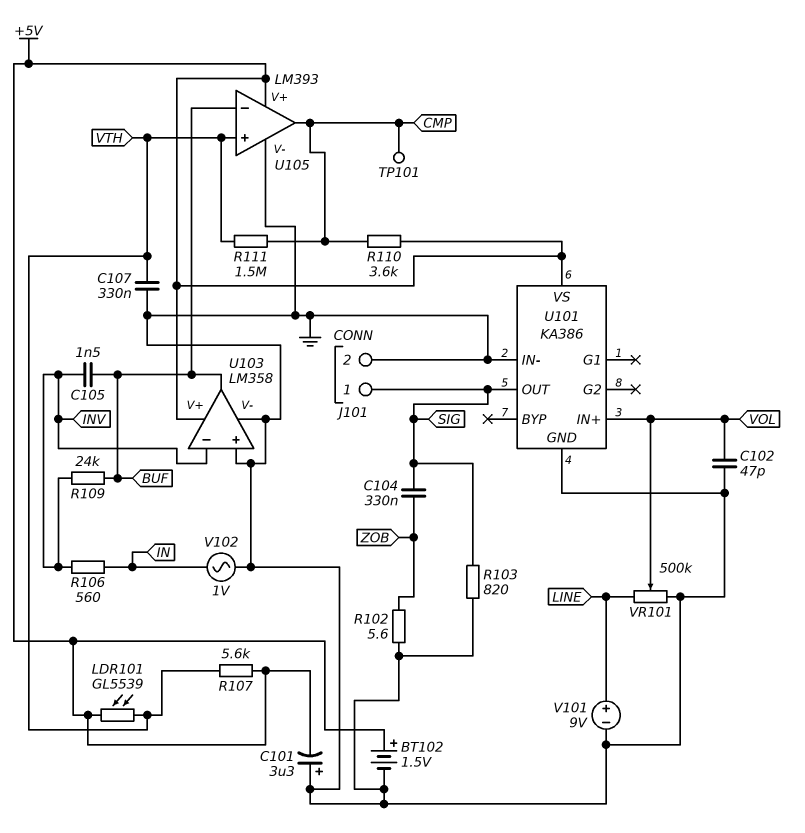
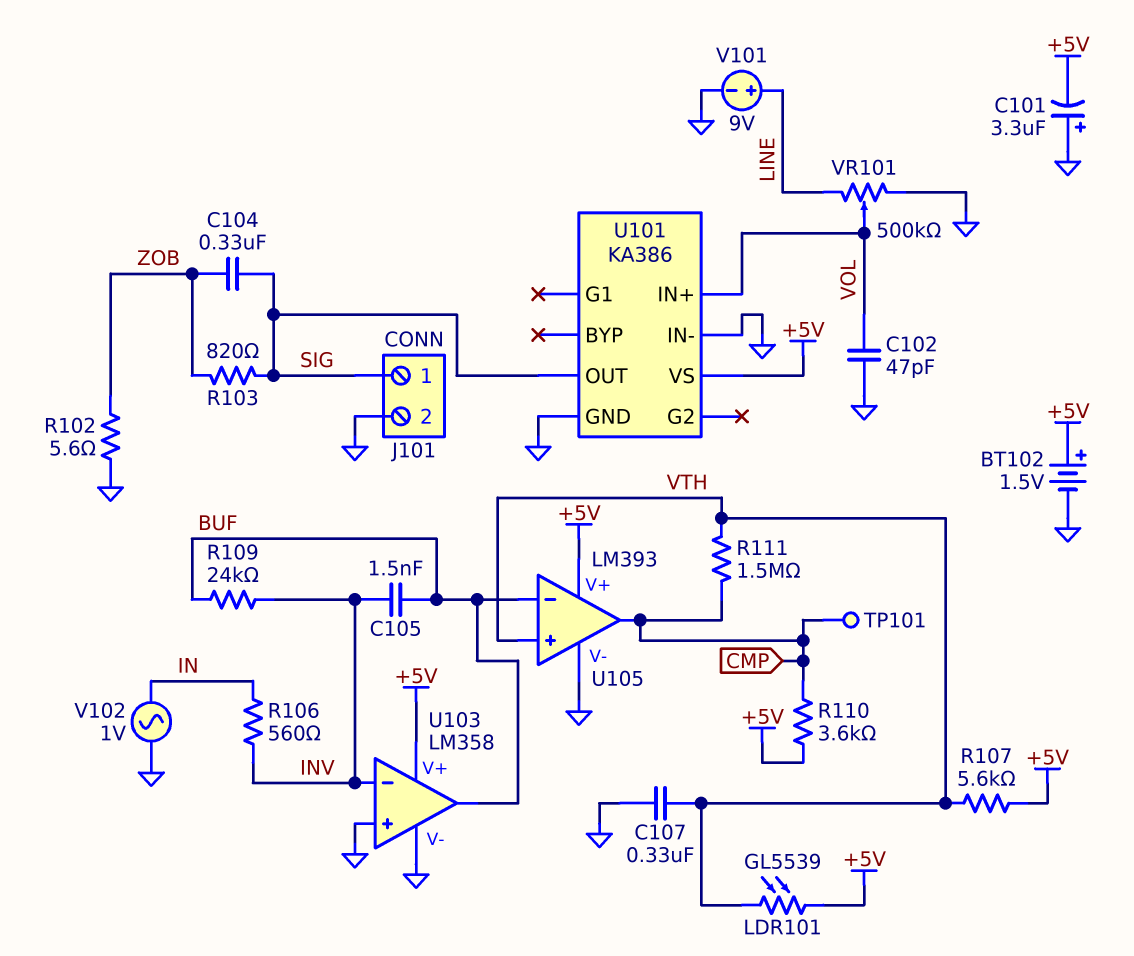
R103: 820 (GND, SIG) -> 820 (SIG, ZOB)

